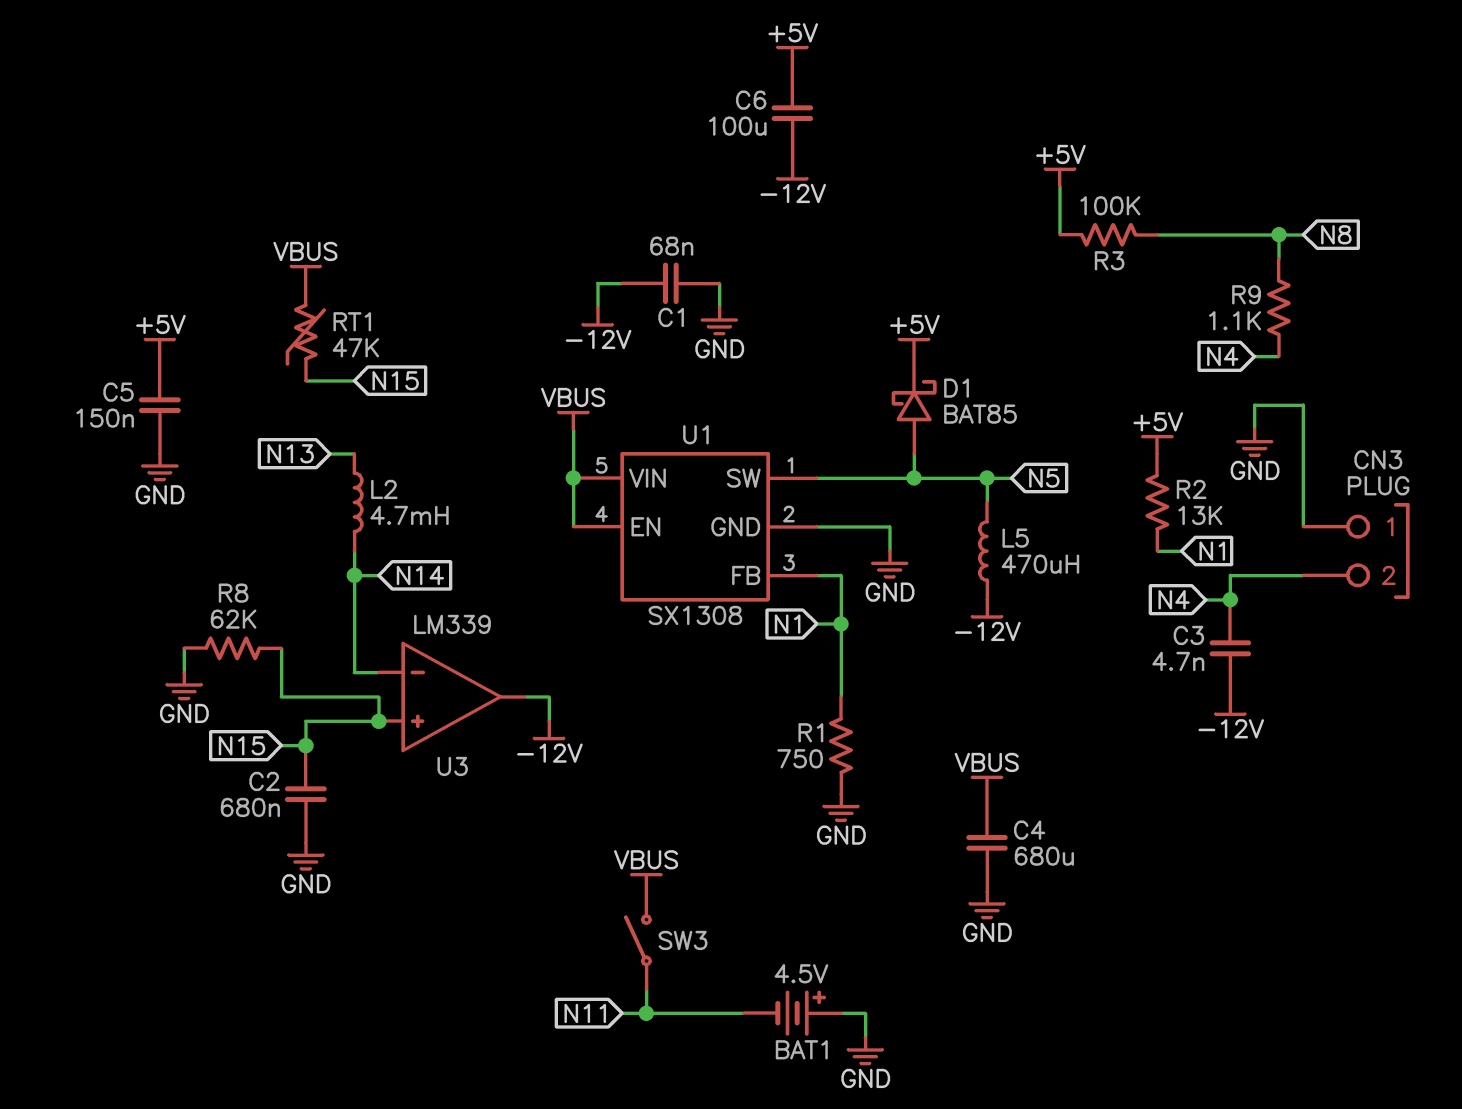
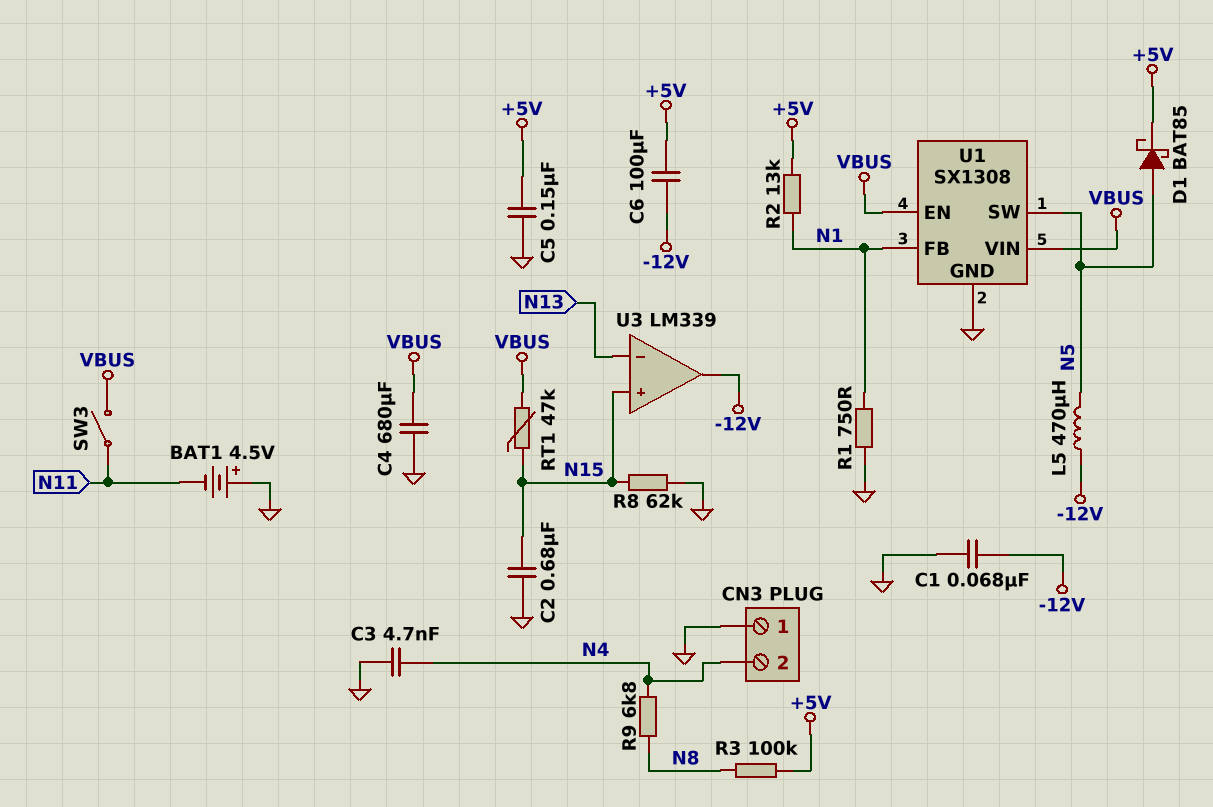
C3: 4.7nF (-12V, N4) -> 4.7nF (GND, N4)
L2: 4.7mH (N13, N14) -> none
R9: 1.1k (N4, N8) -> 6.8k (N4, N8)
U3 pin in-: N14 -> N13

